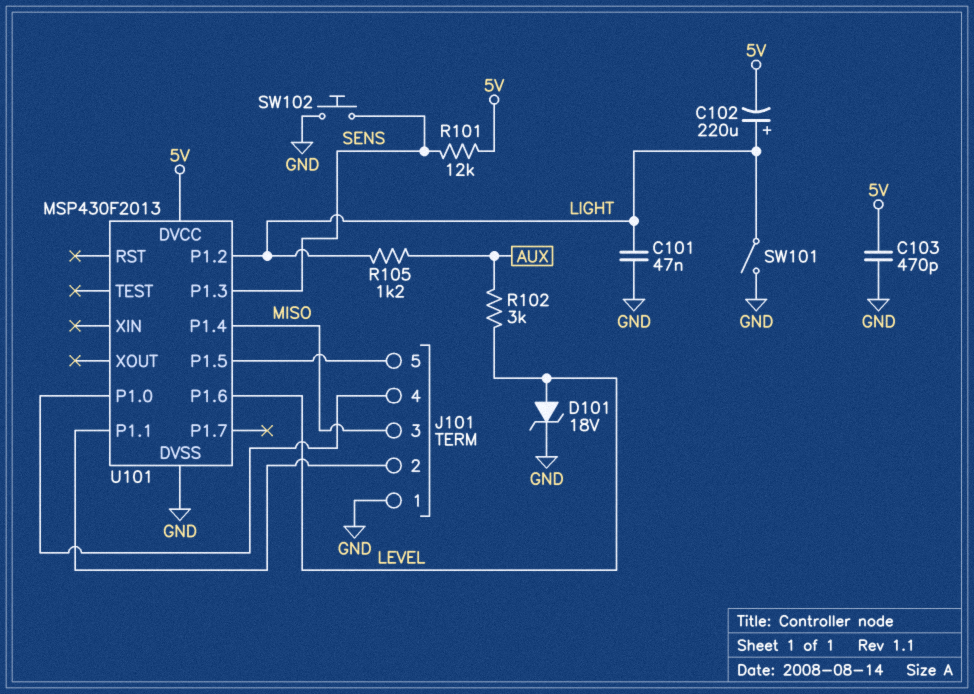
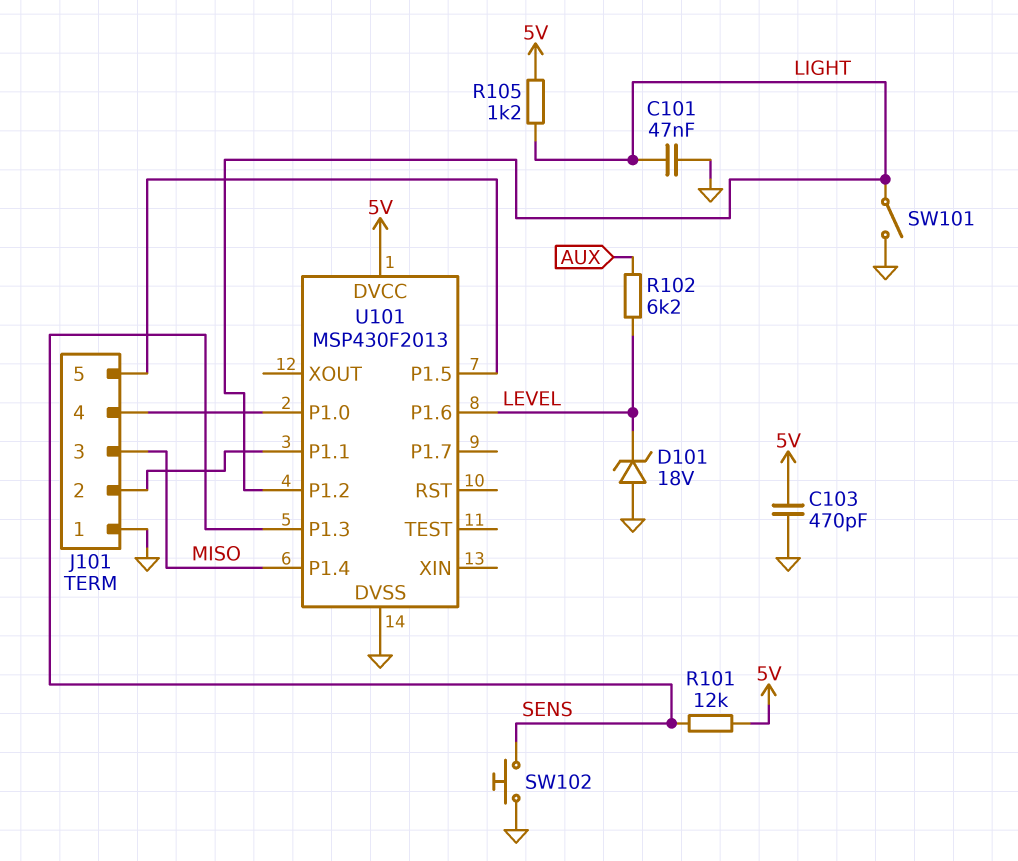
C102: 220uF (plus LIGHT, minus 5V) -> none
D101: zener 18V (A LEVEL, K GND) -> zener 18V (A GND, K LEVEL)
R102: 3k (AUX, LEVEL) -> 6.2k (AUX, LEVEL)
R105: 1.2k (AUX, LIGHT) -> 1.2k (5V, LIGHT)

